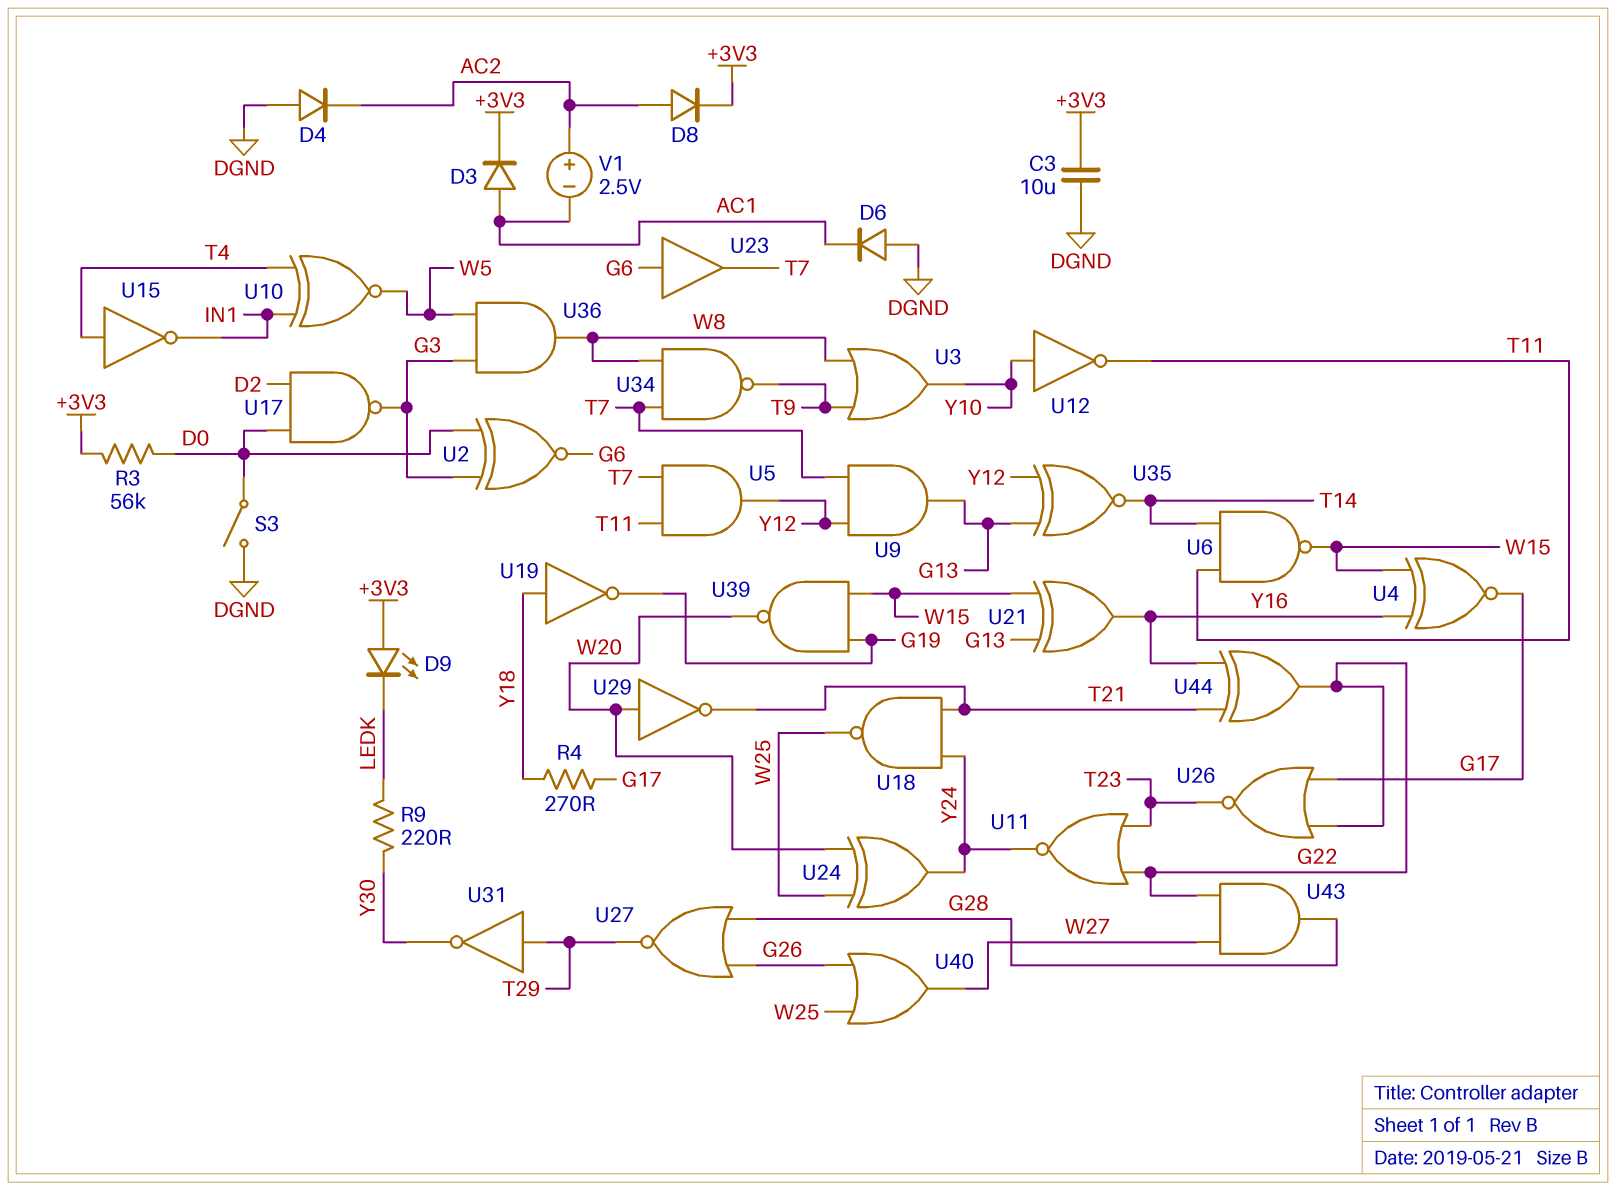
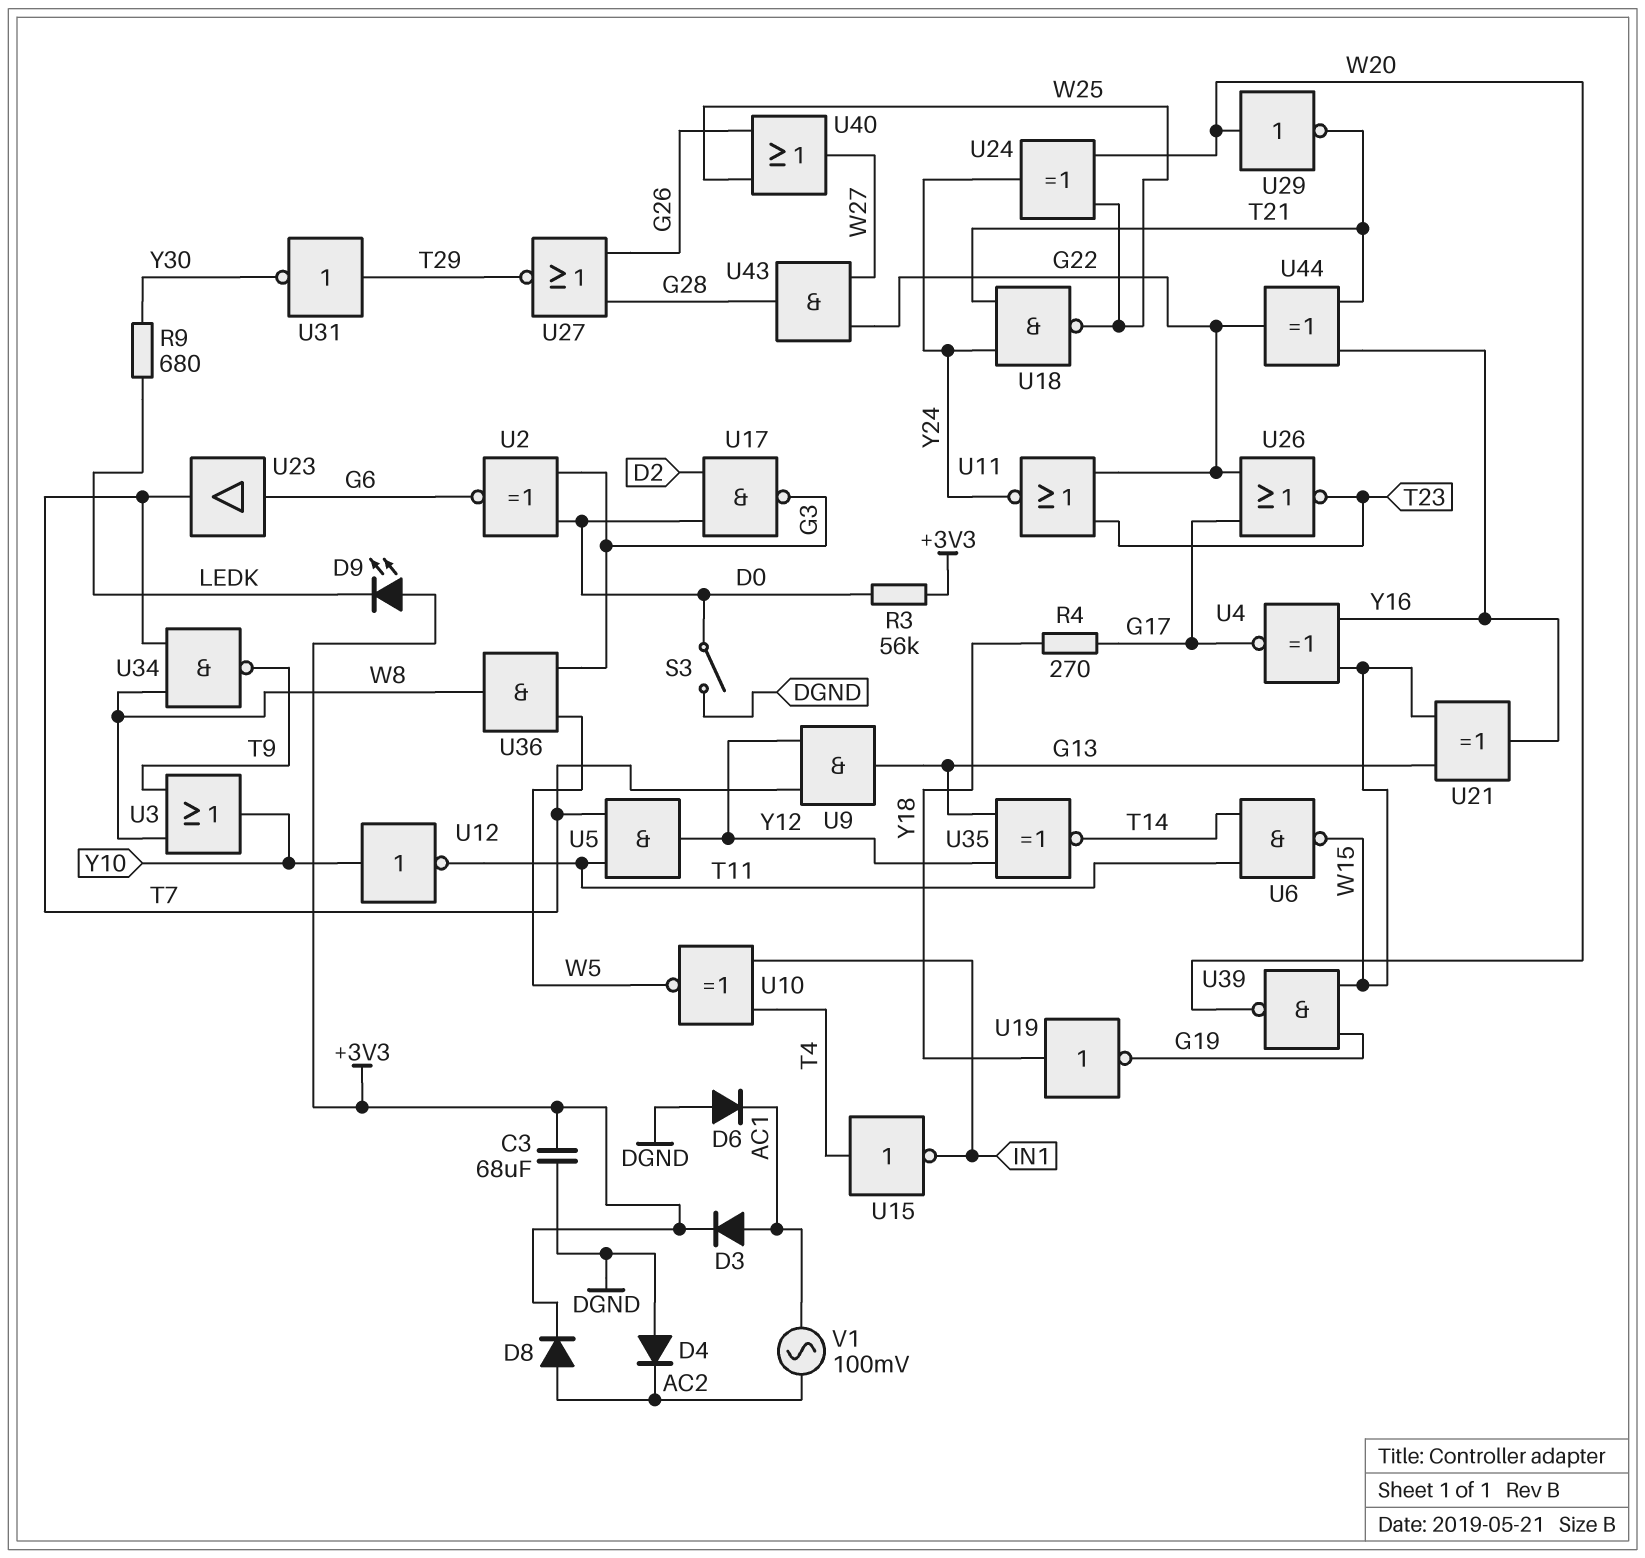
C3: 10uF (+3V3, DGND) -> 68uF (+3V3, DGND)
R9: 220 (LEDK, Y30) -> 680 (LEDK, Y30)
V1: 2.5V (plus AC2, minus AC1) -> AC 100mV (AC1, AC2)

